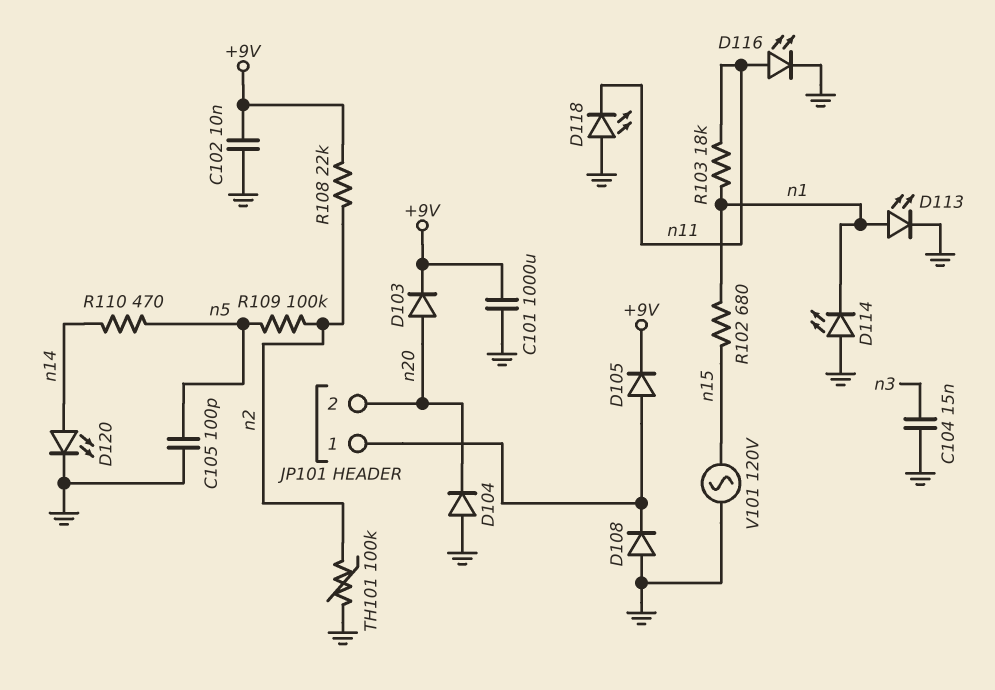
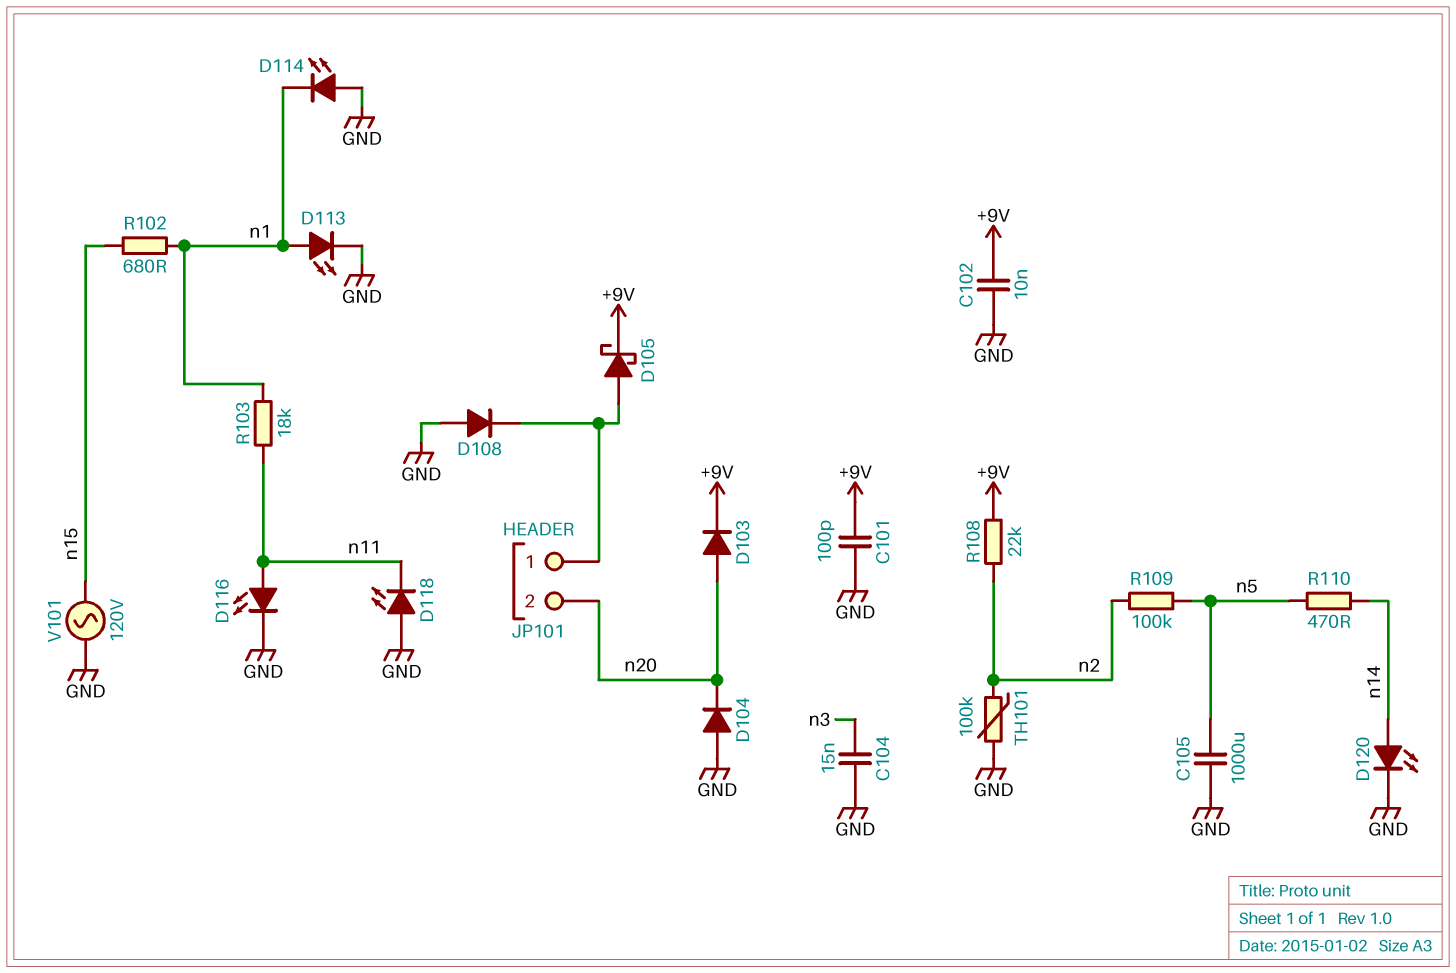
C101: 1000uF (+9V, GND) -> 100pF (+9V, GND)
C105: 100pF (GND, n5) -> 1000uF (GND, n5)
D105: diode (A JP101/1, K +9V) -> schottky (A JP101/1, K +9V)

